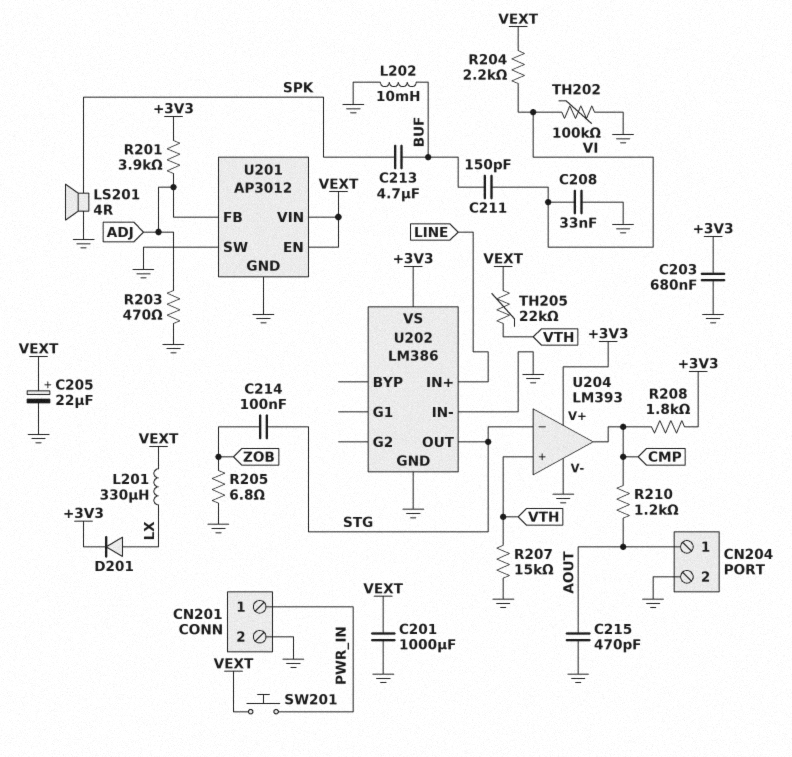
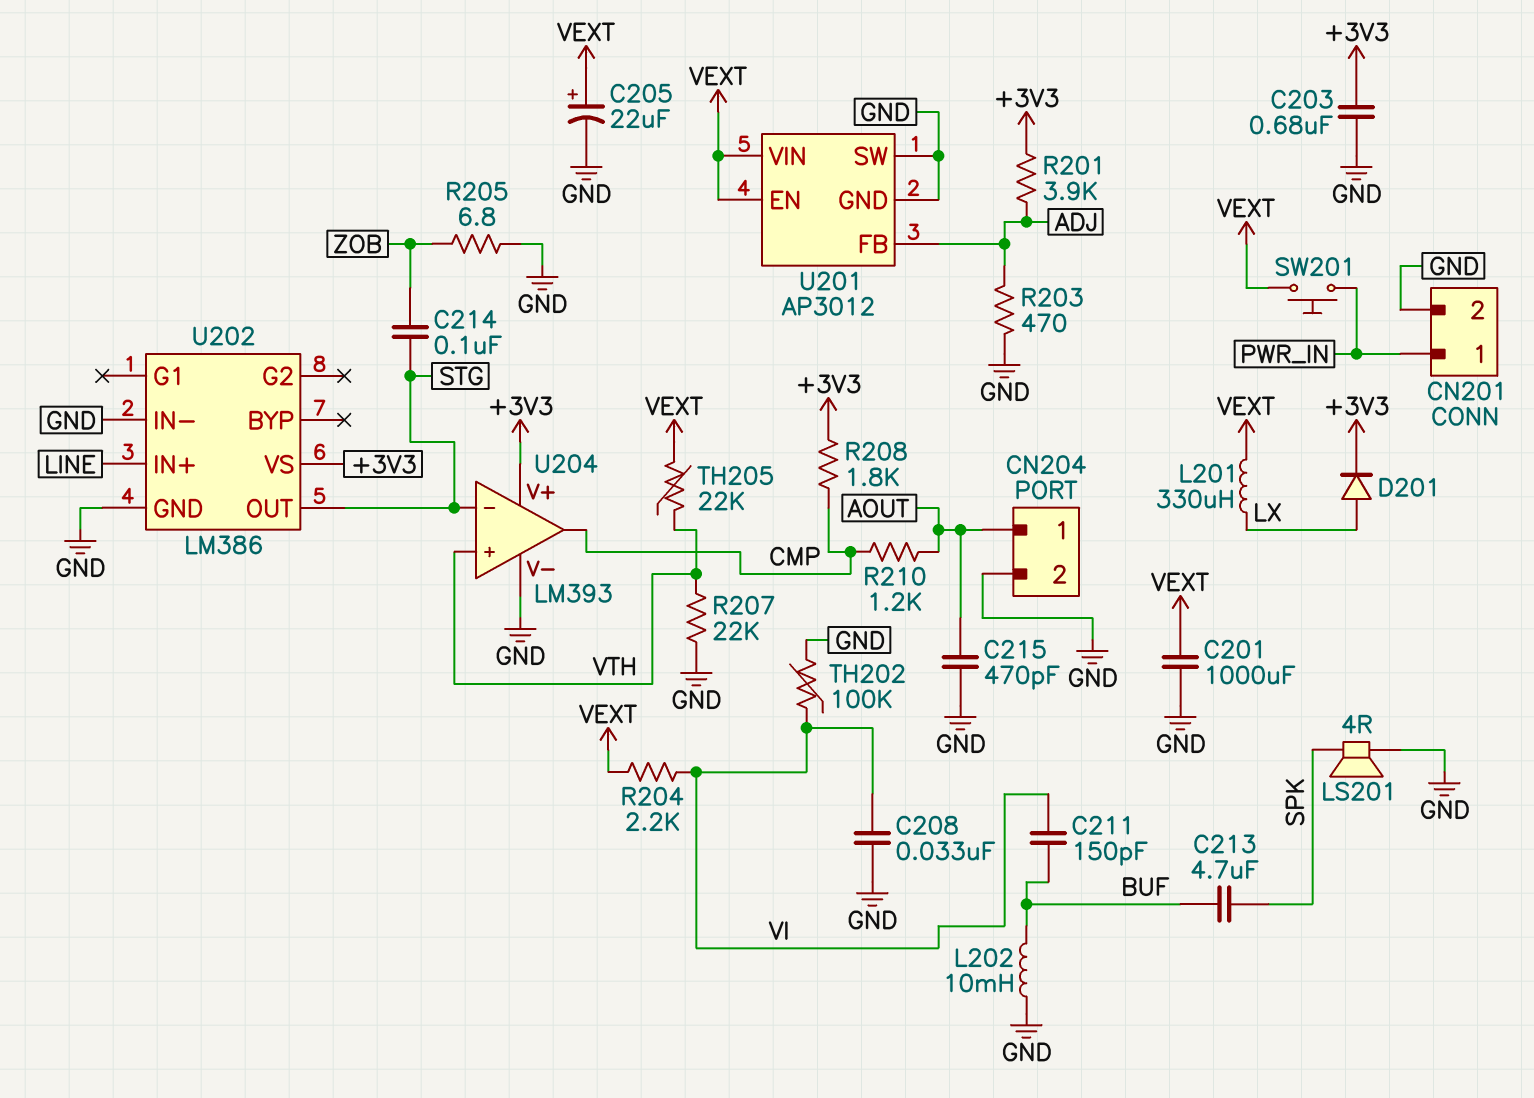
R207: 15k (GND, VTH) -> 22k (GND, VTH)

